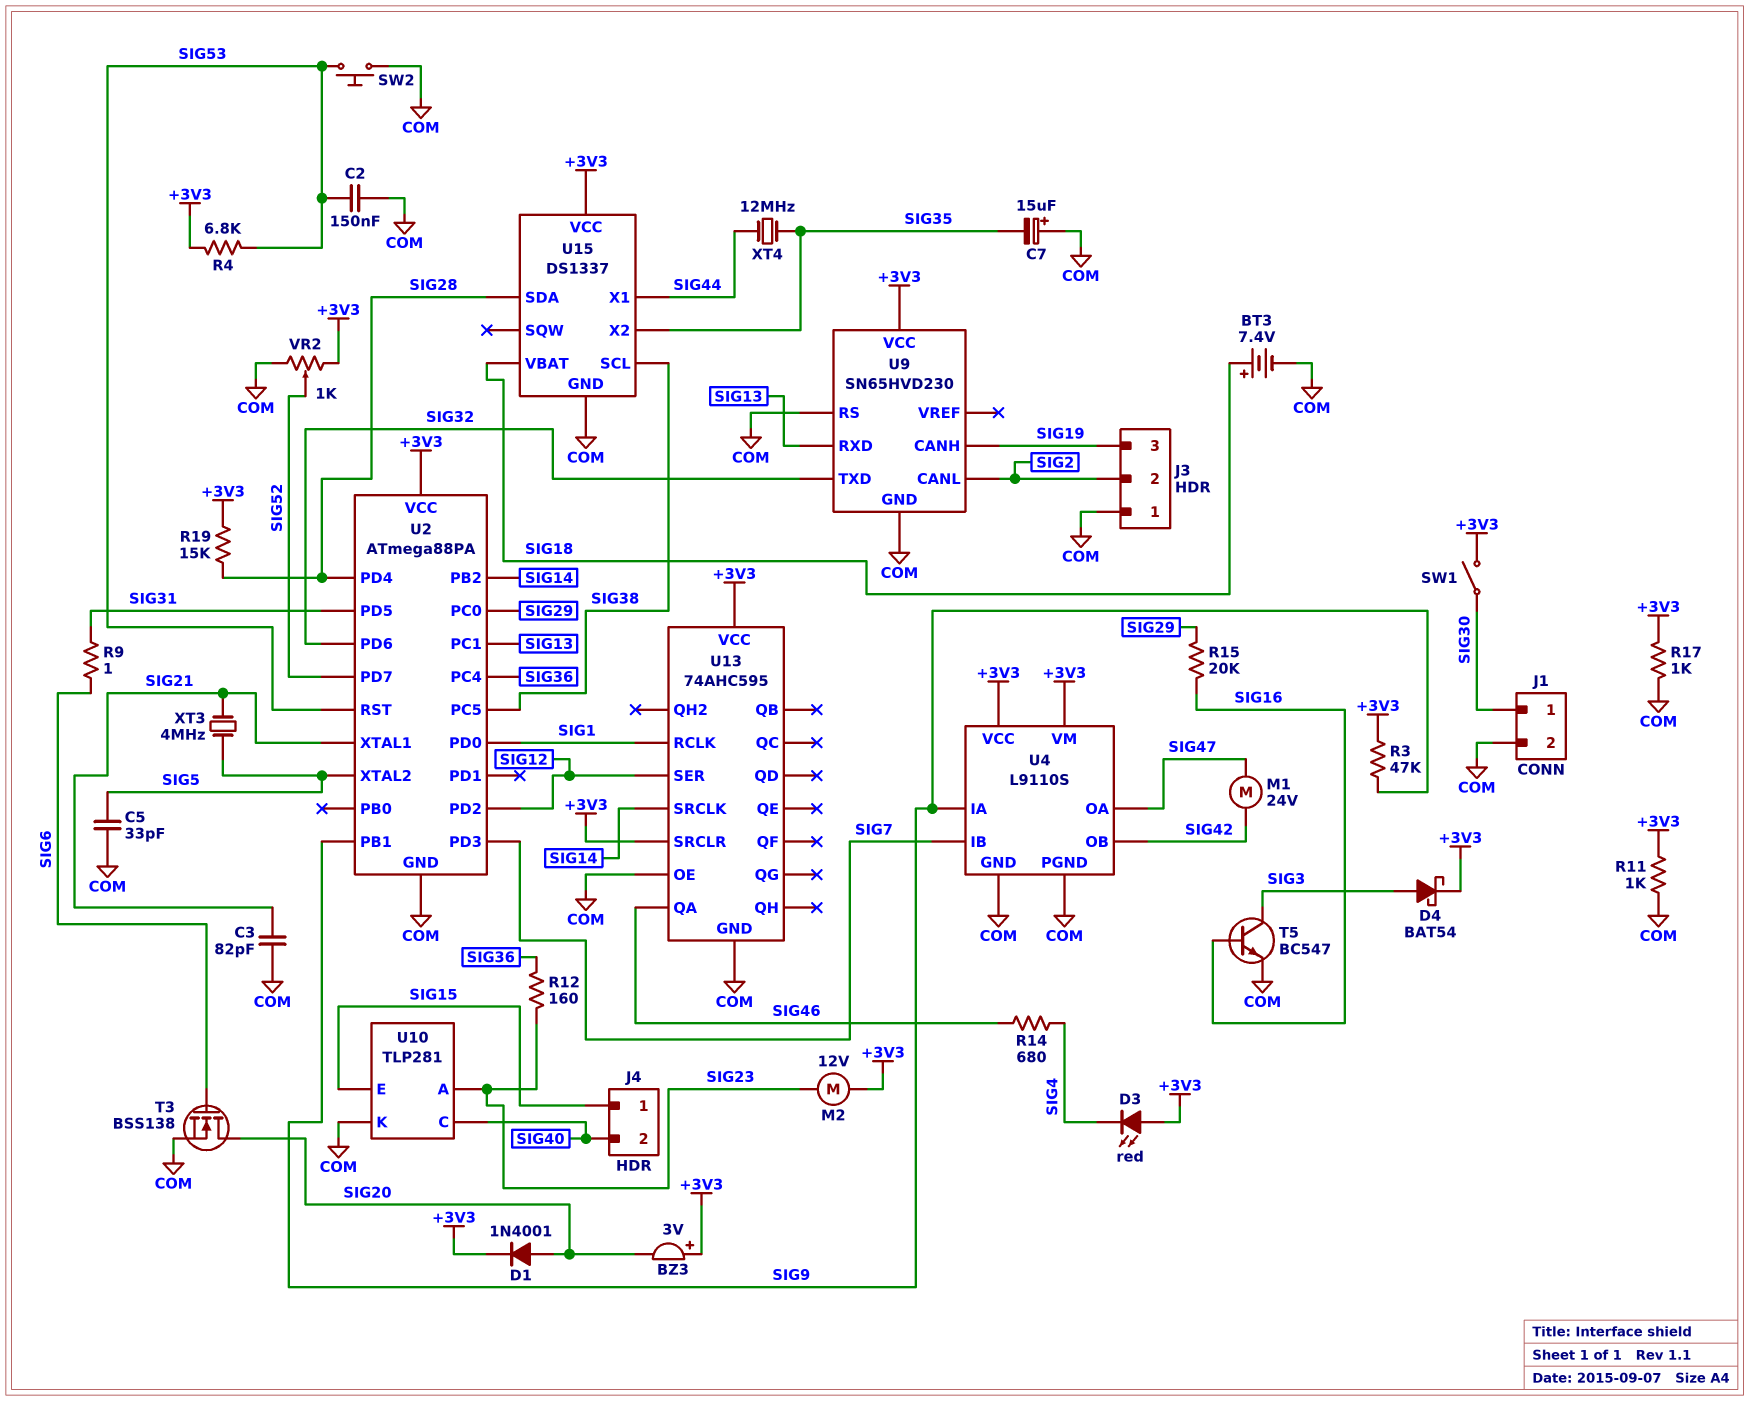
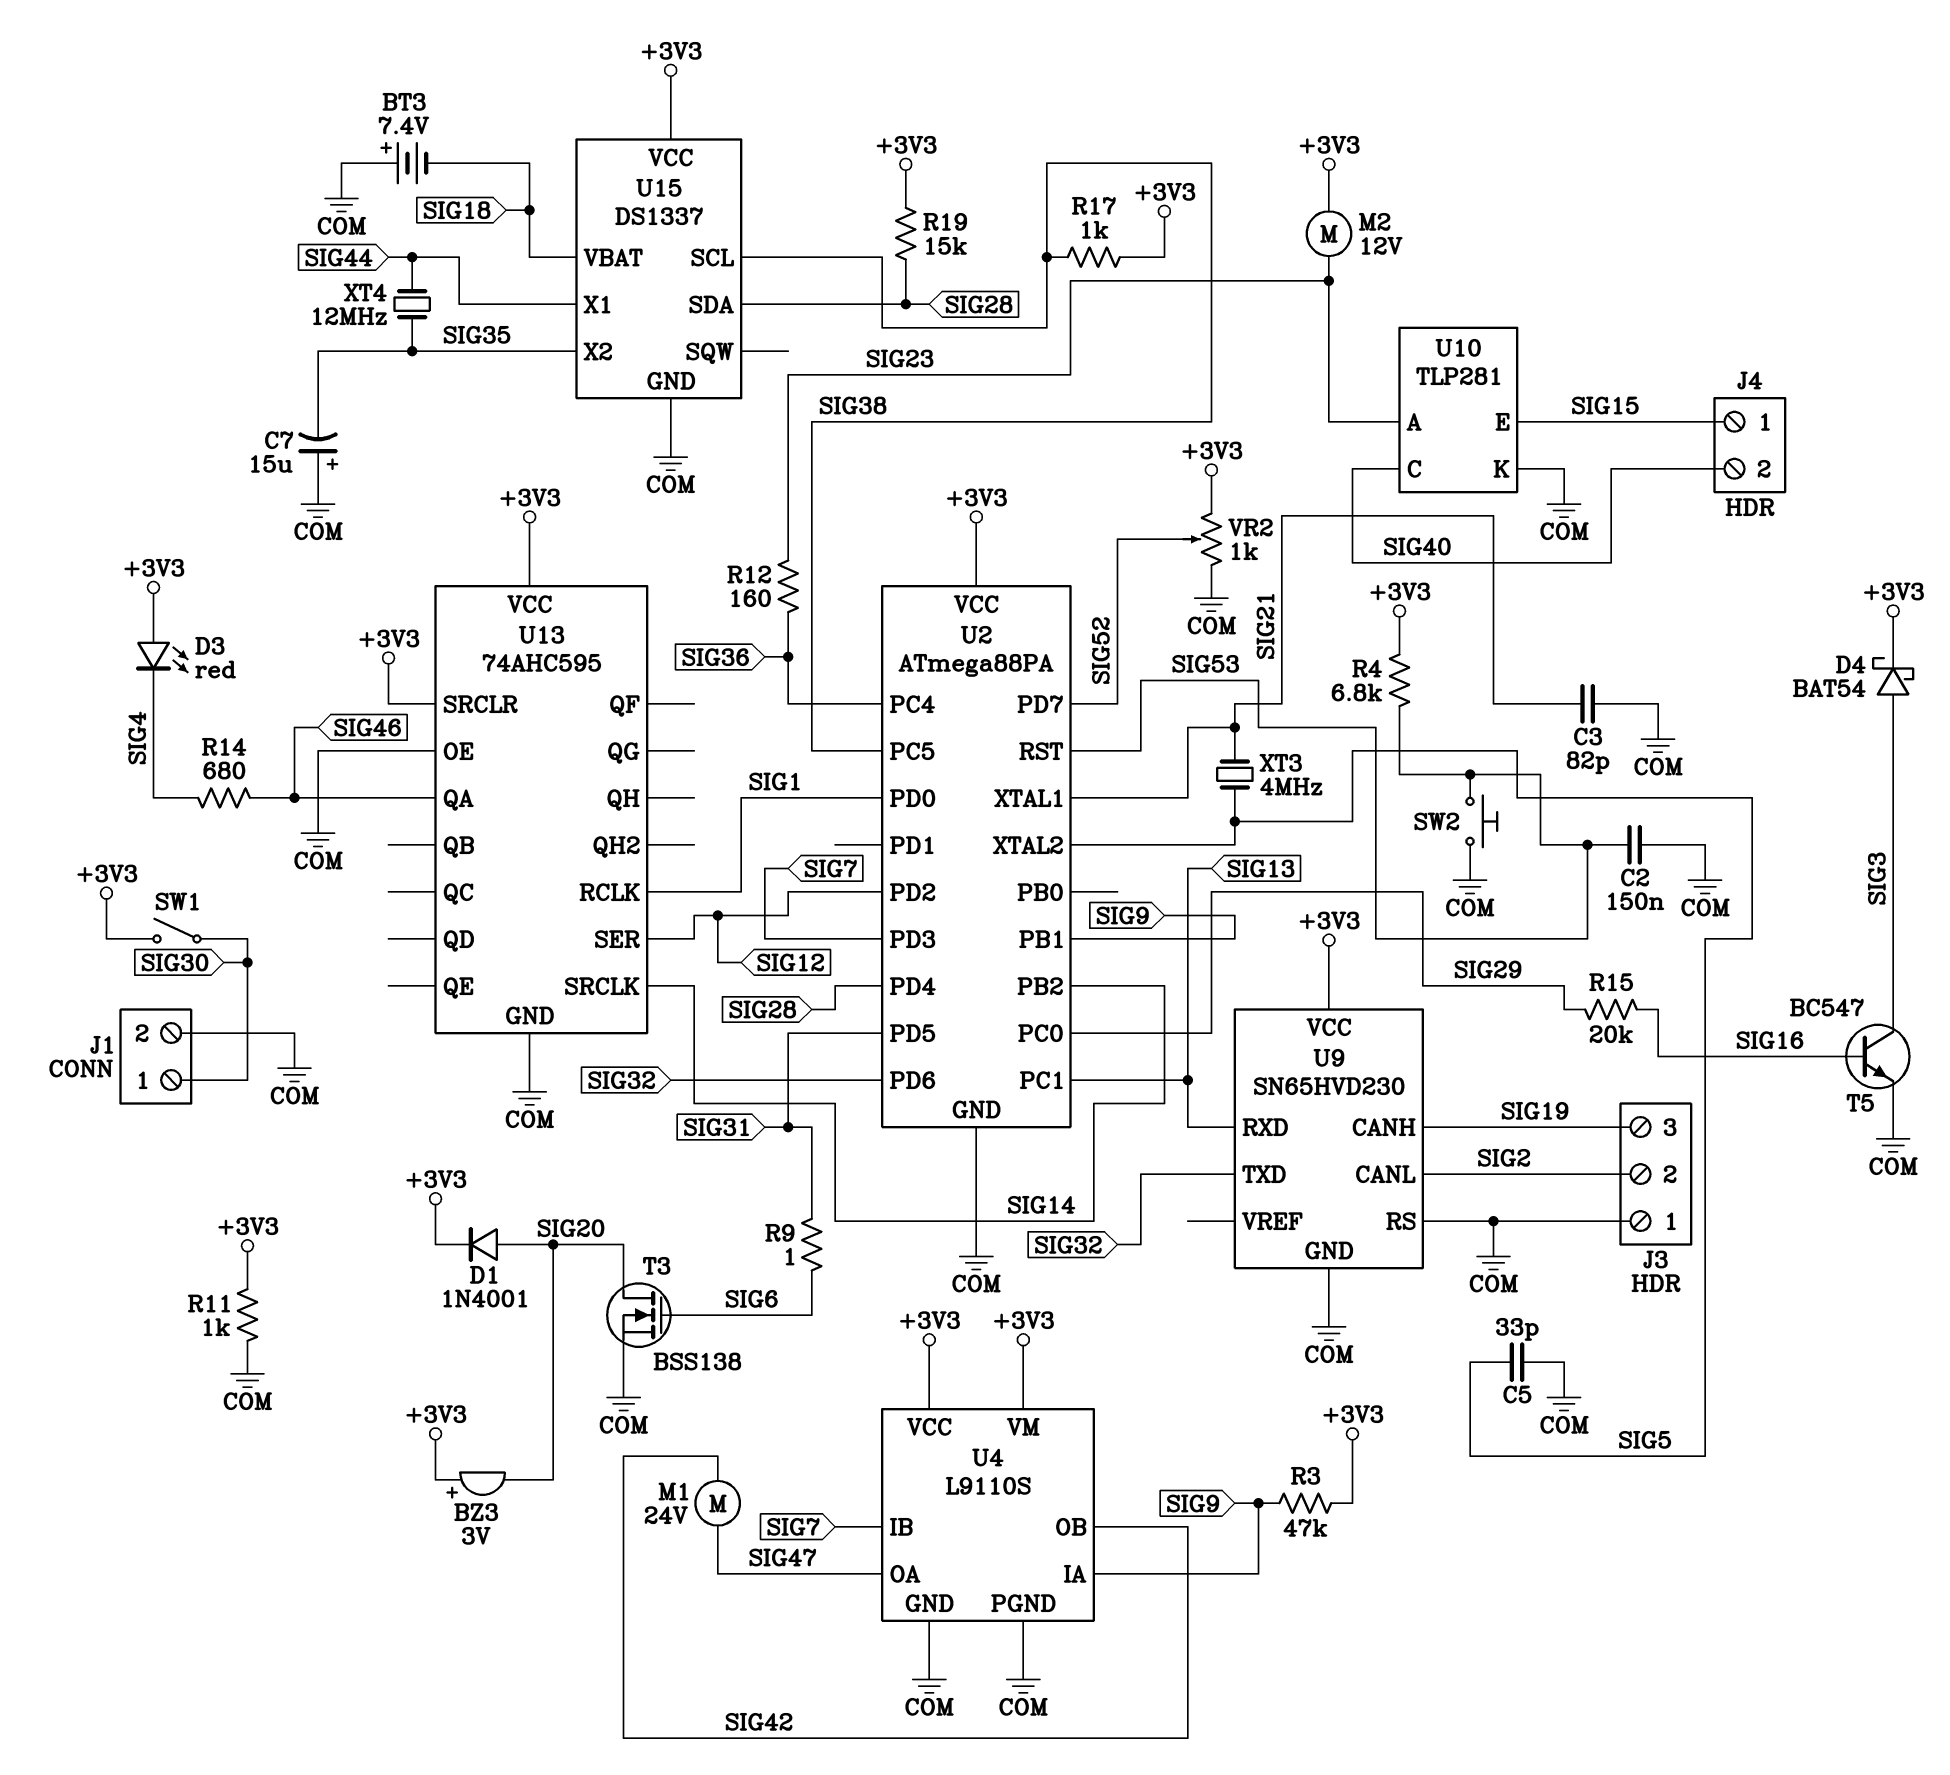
BT3: 7.4V (plus SIG18, minus COM) -> 7.4V (plus COM, minus SIG18)
R17: 1k (+3V3, COM) -> 1k (+3V3, SIG38)

